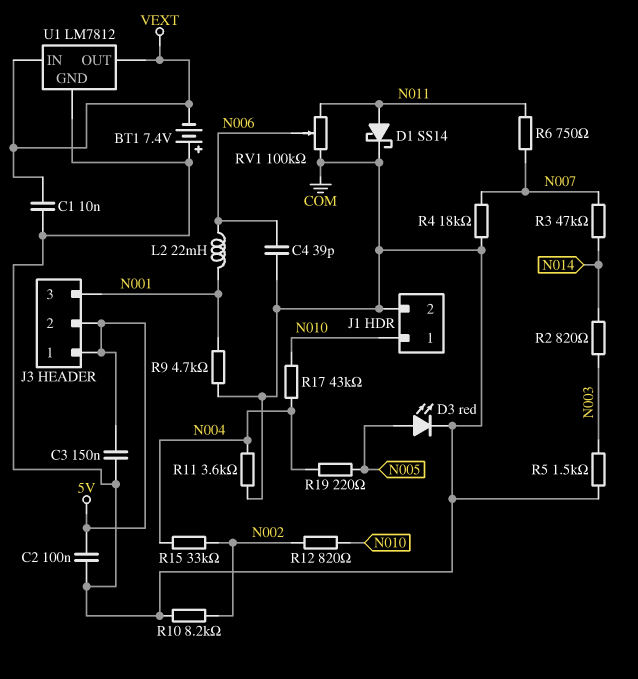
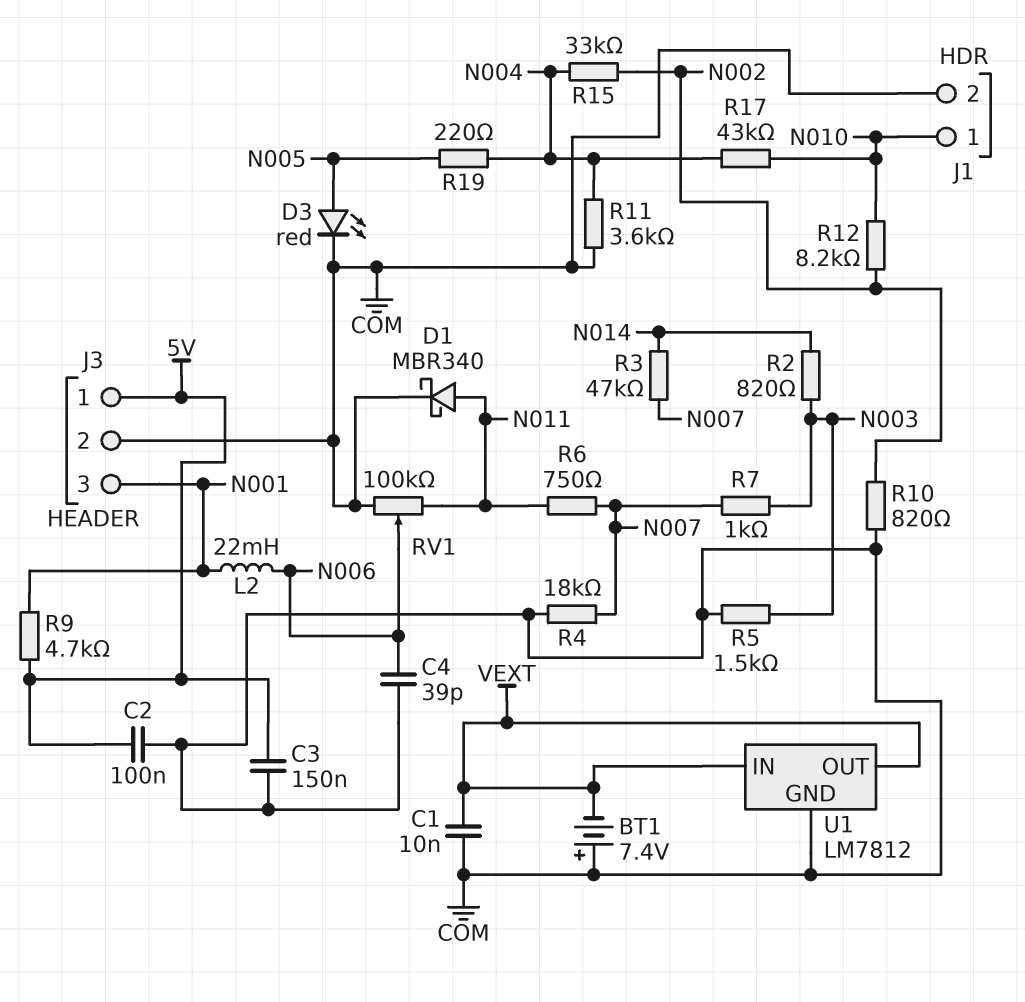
D1: schottky SS14 (A N011, K COM) -> schottky MBR340 (A N011, K COM)
J3 pin 2: 5V -> COM
R7: none -> 1k (N003, N007)
R9: 4.7k (COM, N001) -> 4.7k (5V, N001)
R10: 8.2k (COM, N002) -> 820 (COM, N002)
R12: 820 (N002, N010) -> 8.2k (N002, N010)

